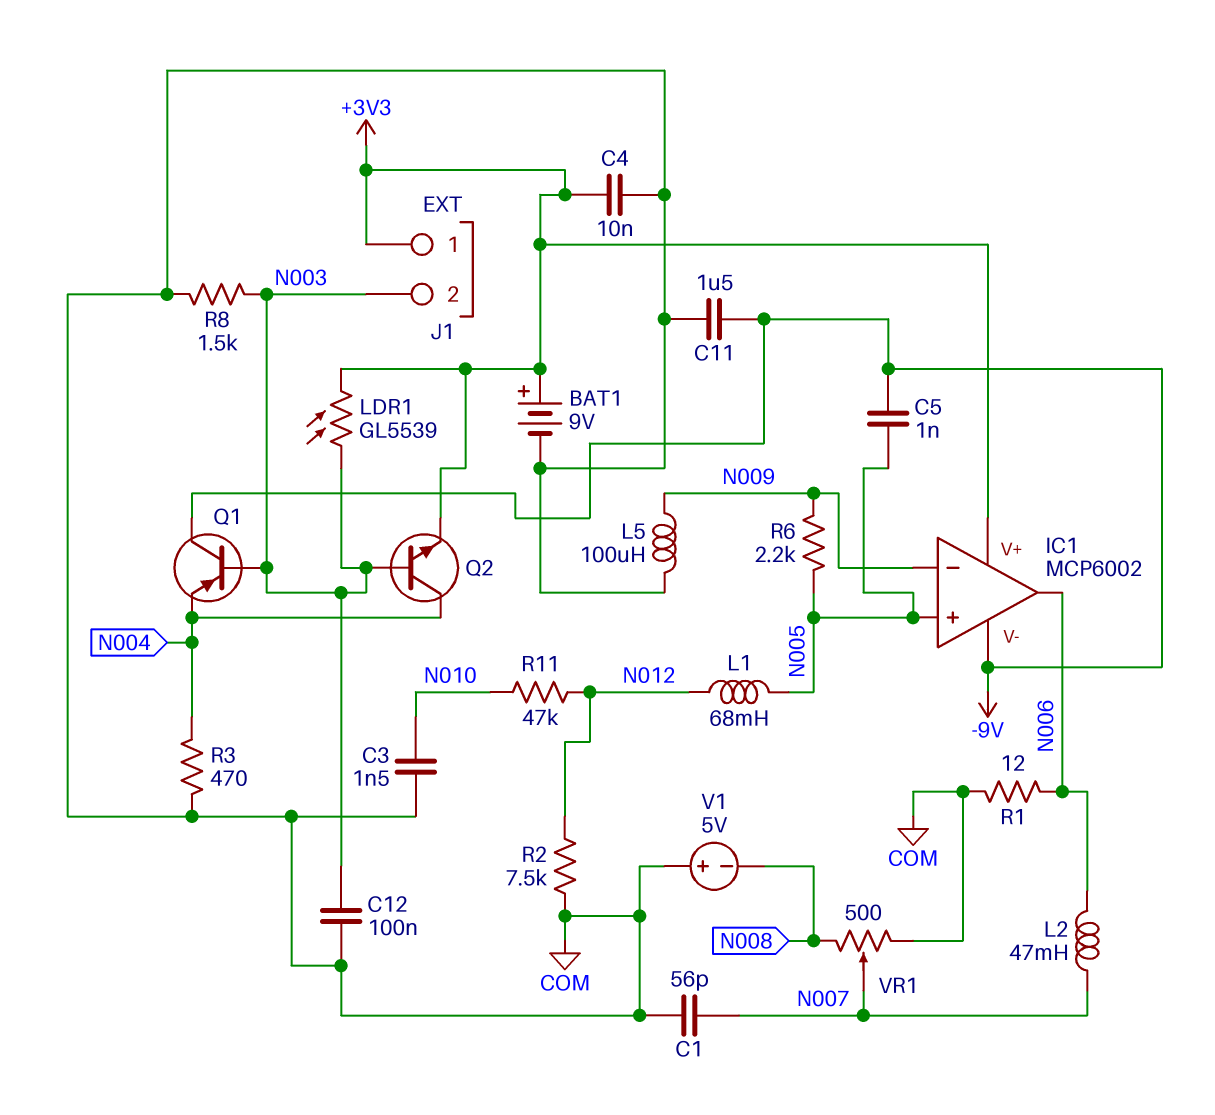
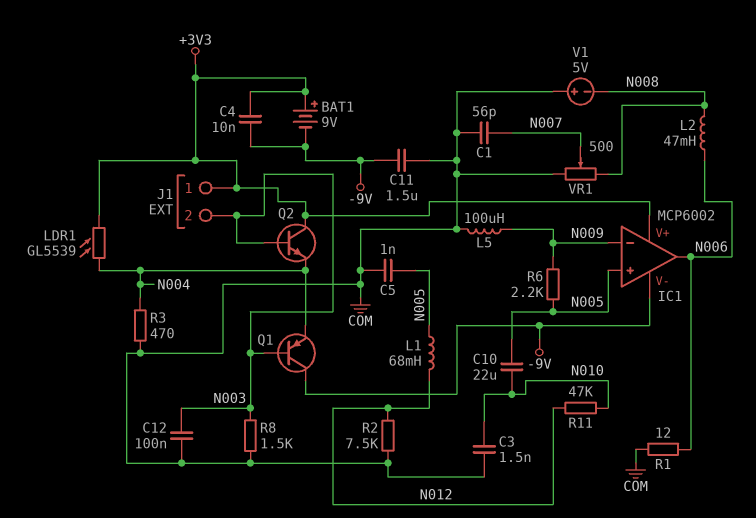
BAT1: 9V (plus +3V3, minus COM) -> 9V (plus +3V3, minus -9V)
C4: 10nF (+3V3, COM) -> 10nF (+3V3, -9V)
C5: 1nF (-9V, N005) -> 1nF (COM, N005)
C10: none -> 22uF (N005, N010)
L2: 47mH (N006, N007) -> 47mH (N006, N008)
LDR1: GL5539 (+3V3, N003) -> GL5539 (+3V3, N004)
Q2: NPN (B N003, C N004, E +3V3) -> NPN (B N003, C +3V3, E N004)

